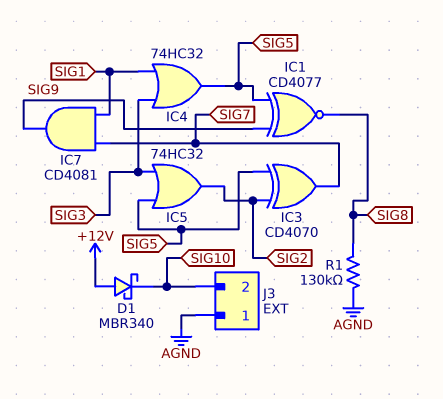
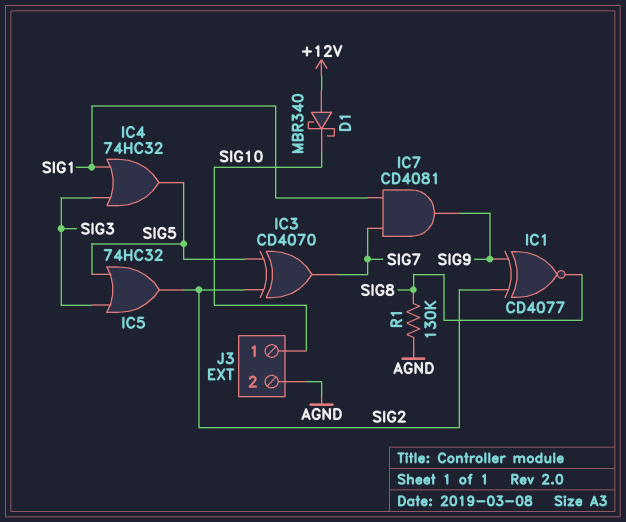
IC1: XNOR CD4077 (in SIG5, in SIG9, out SIG8) -> XNOR CD4077 (in SIG2, in SIG9, out SIG8)
J3 pin 1: AGND -> SIG10
J3 pin 2: SIG10 -> AGND

